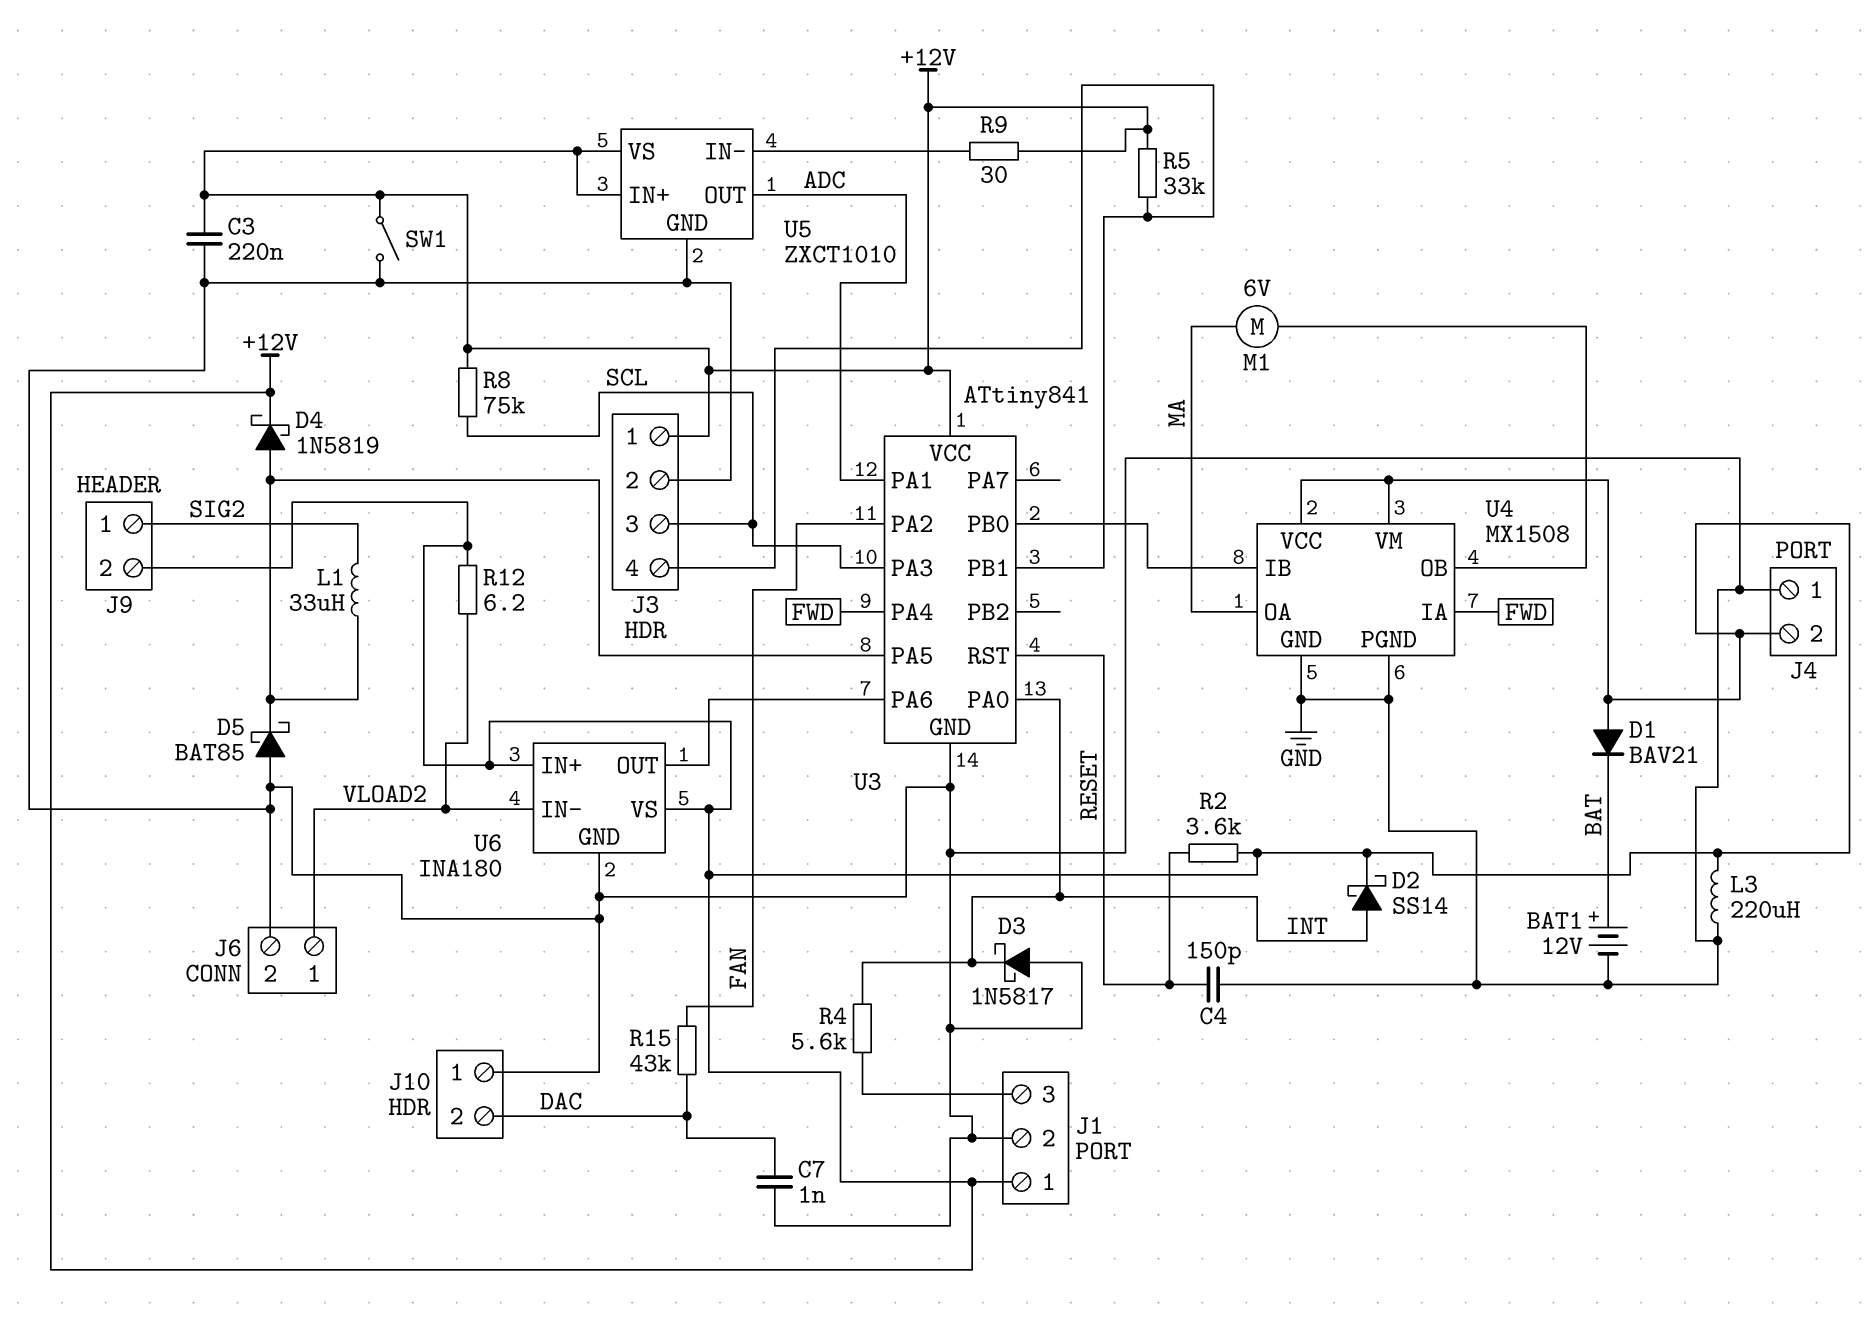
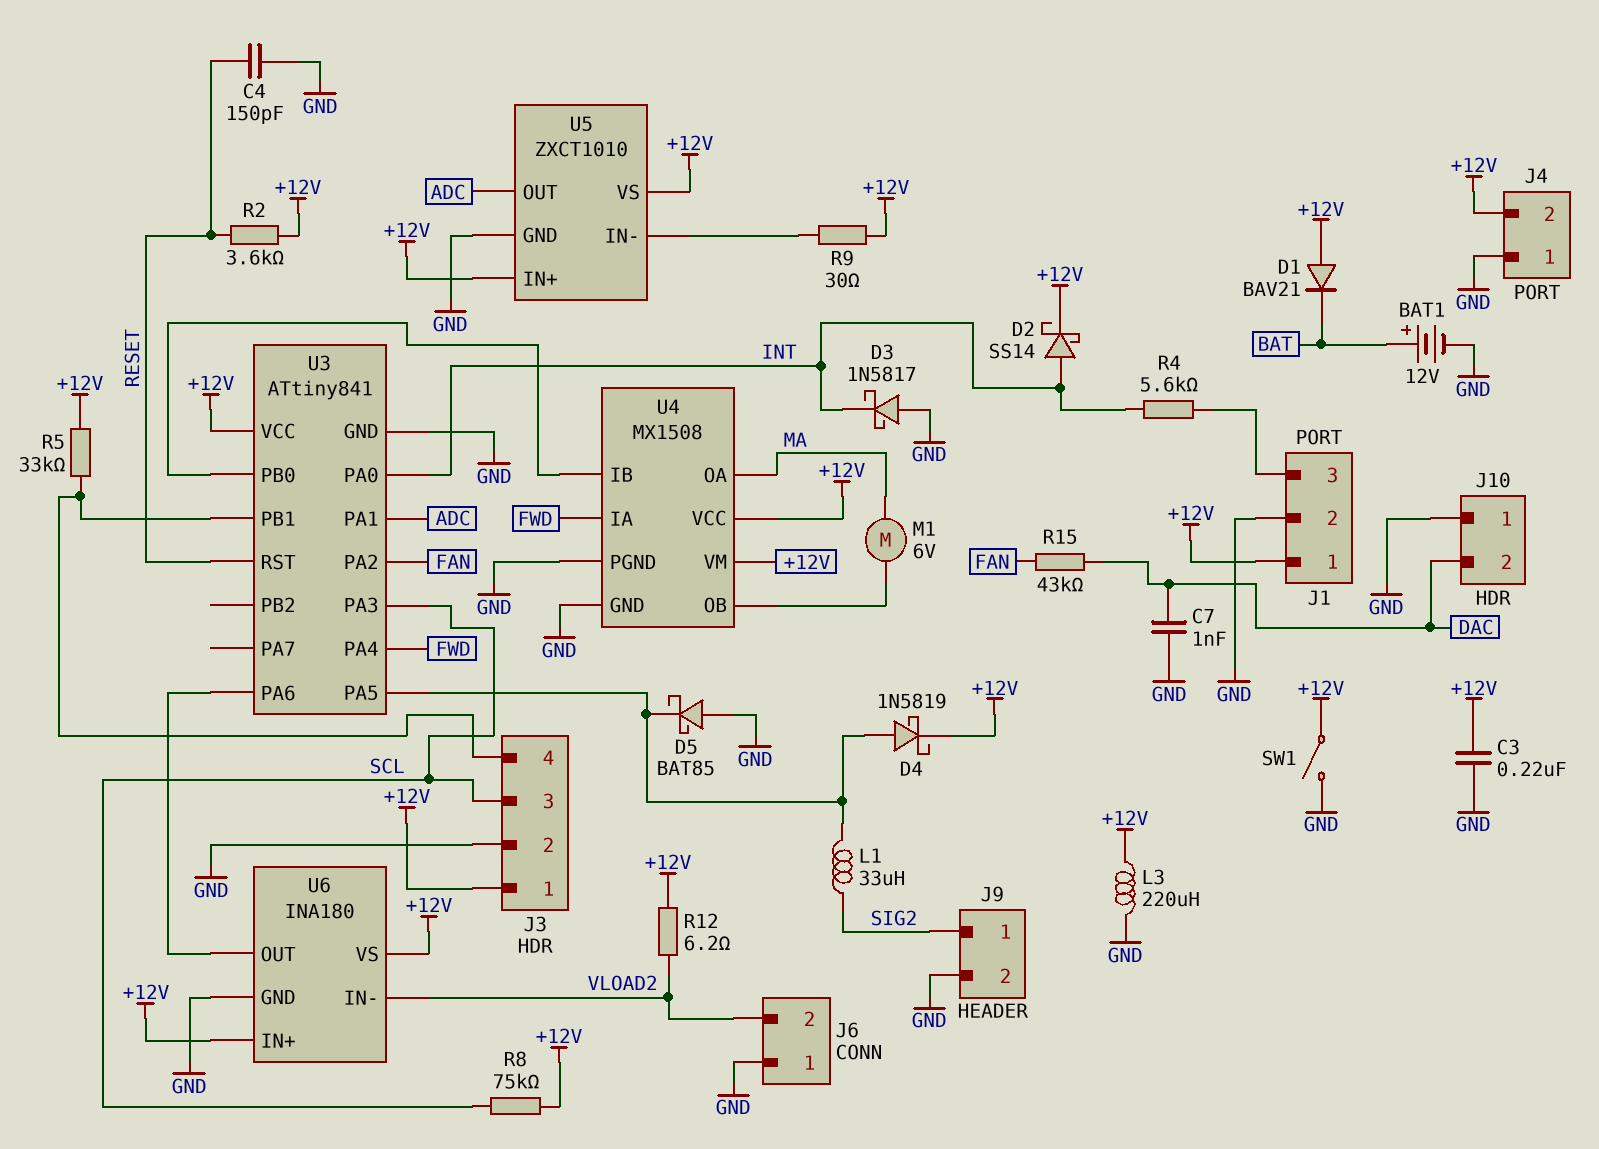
J6 pin 1: VLOAD2 -> GND
J6 pin 2: GND -> VLOAD2
J9 pin 2: +12V -> GND

